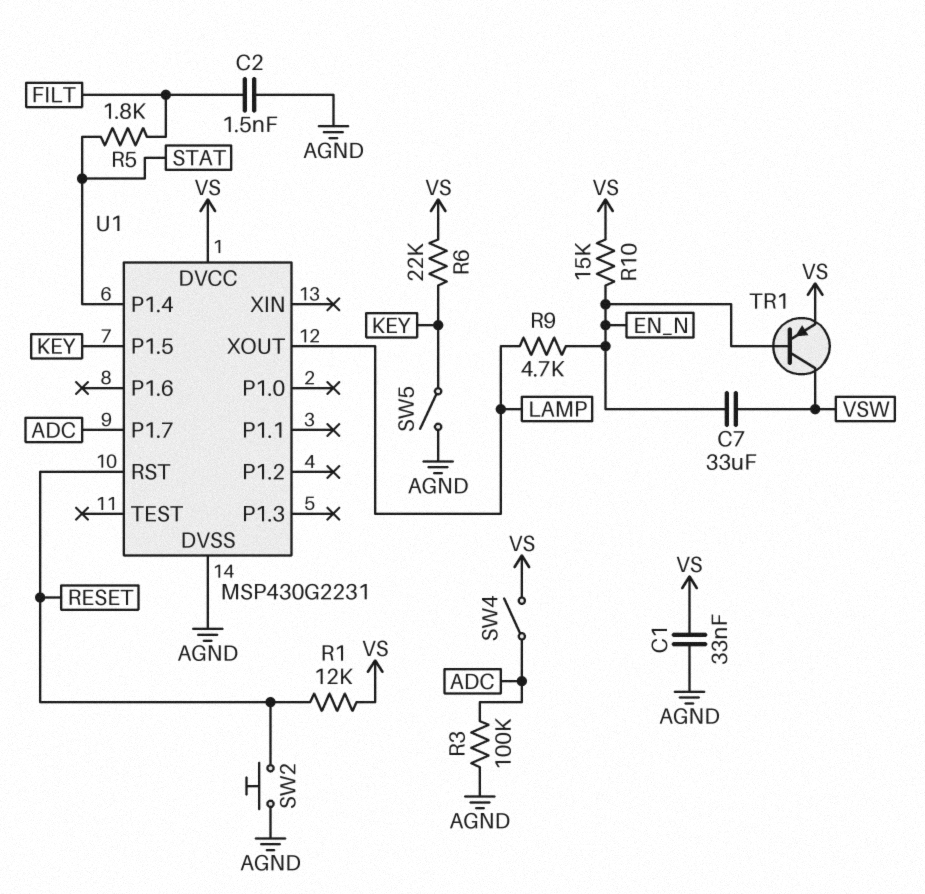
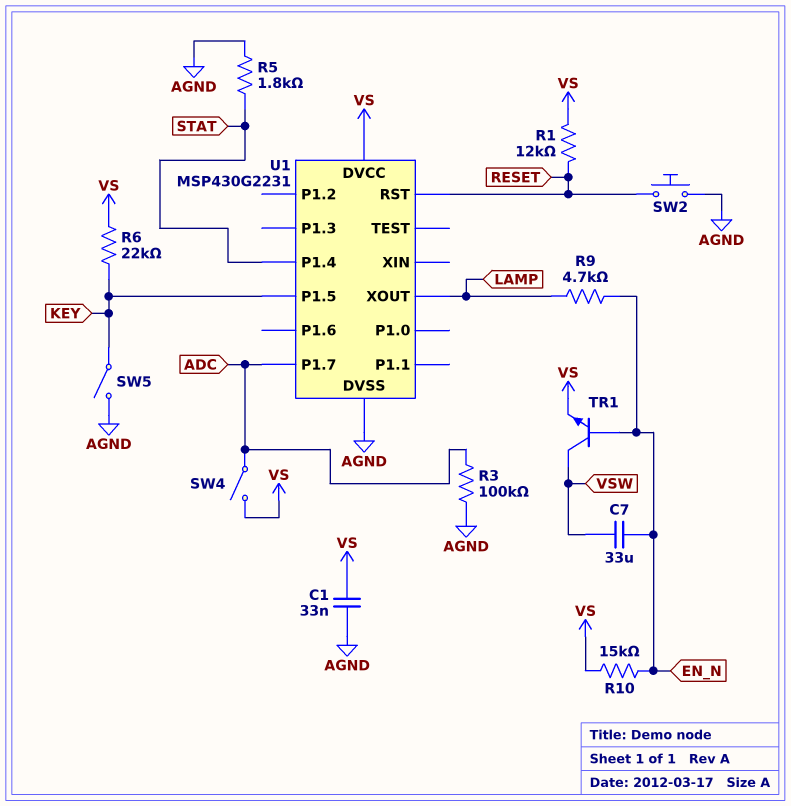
C2: 1.5nF (AGND, FILT) -> none
R5: 1.8k (FILT, STAT) -> 1.8k (AGND, STAT)
TR1: PNP (B EN_N, C VSW, E VS) -> NPN (B EN_N, C VSW, E VS)

